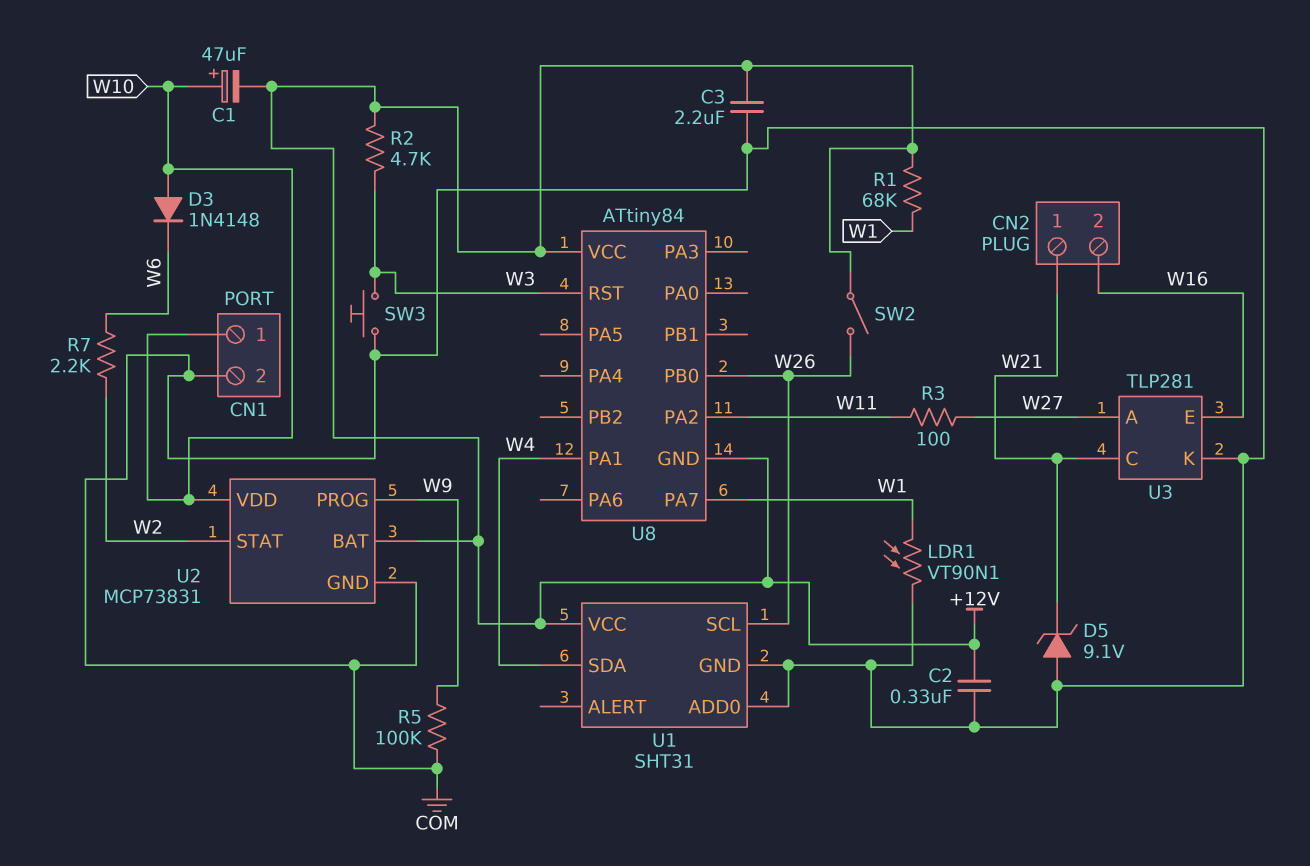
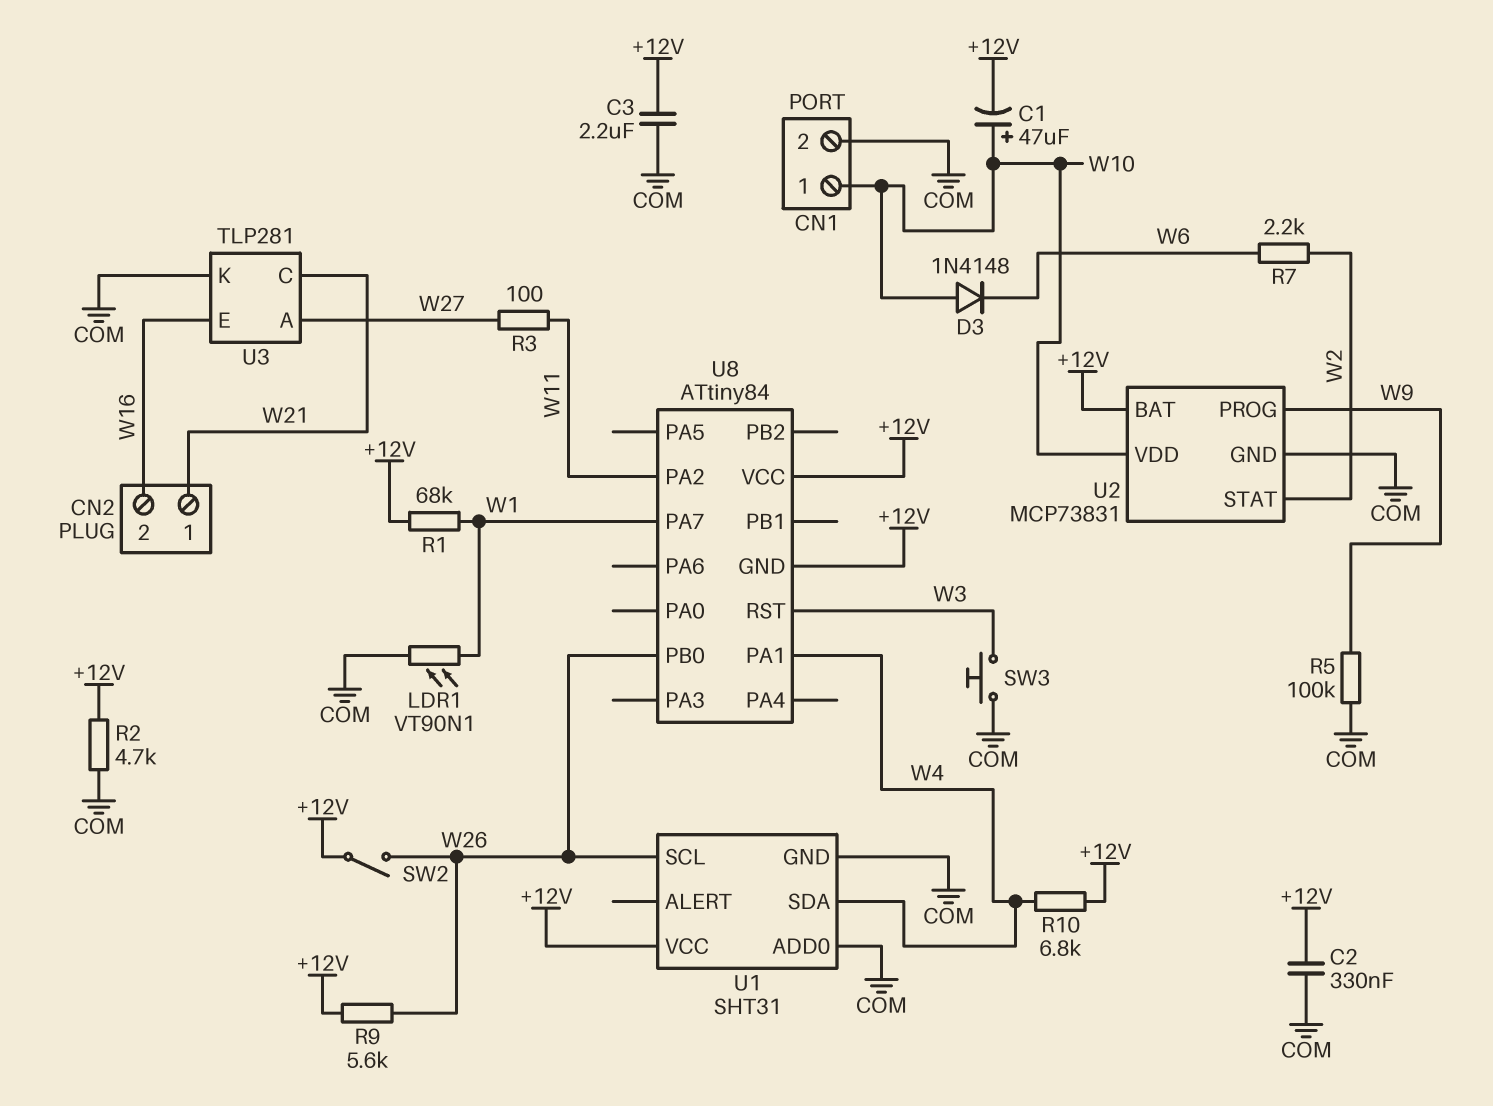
D5: zener 9.1V (A COM, K W21) -> none
R2: 4.7k (+12V, W3) -> 4.7k (+12V, COM)
R9: none -> 5.6k (+12V, W26)
R10: none -> 6.8k (+12V, W4)

